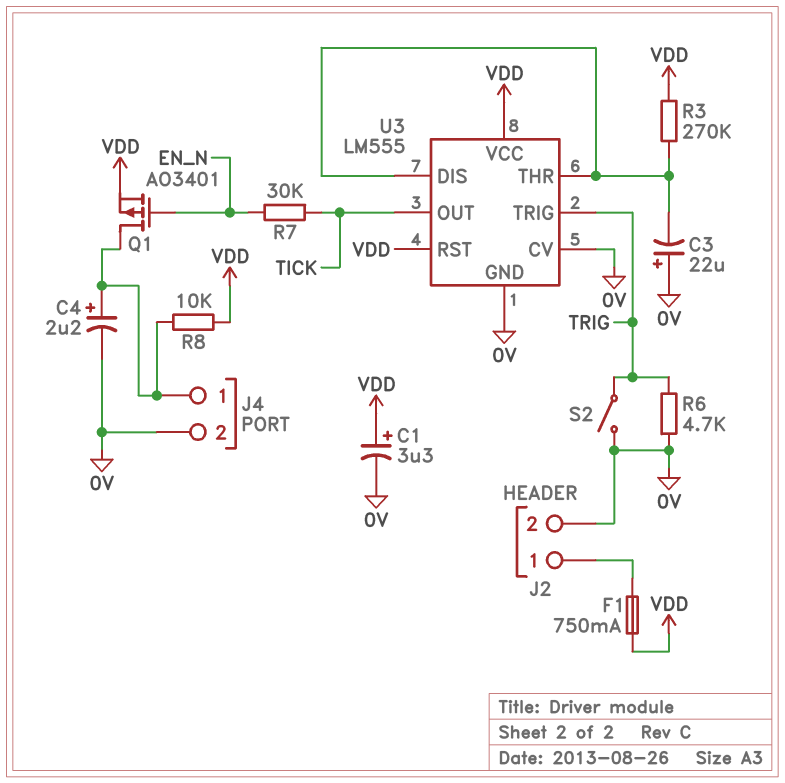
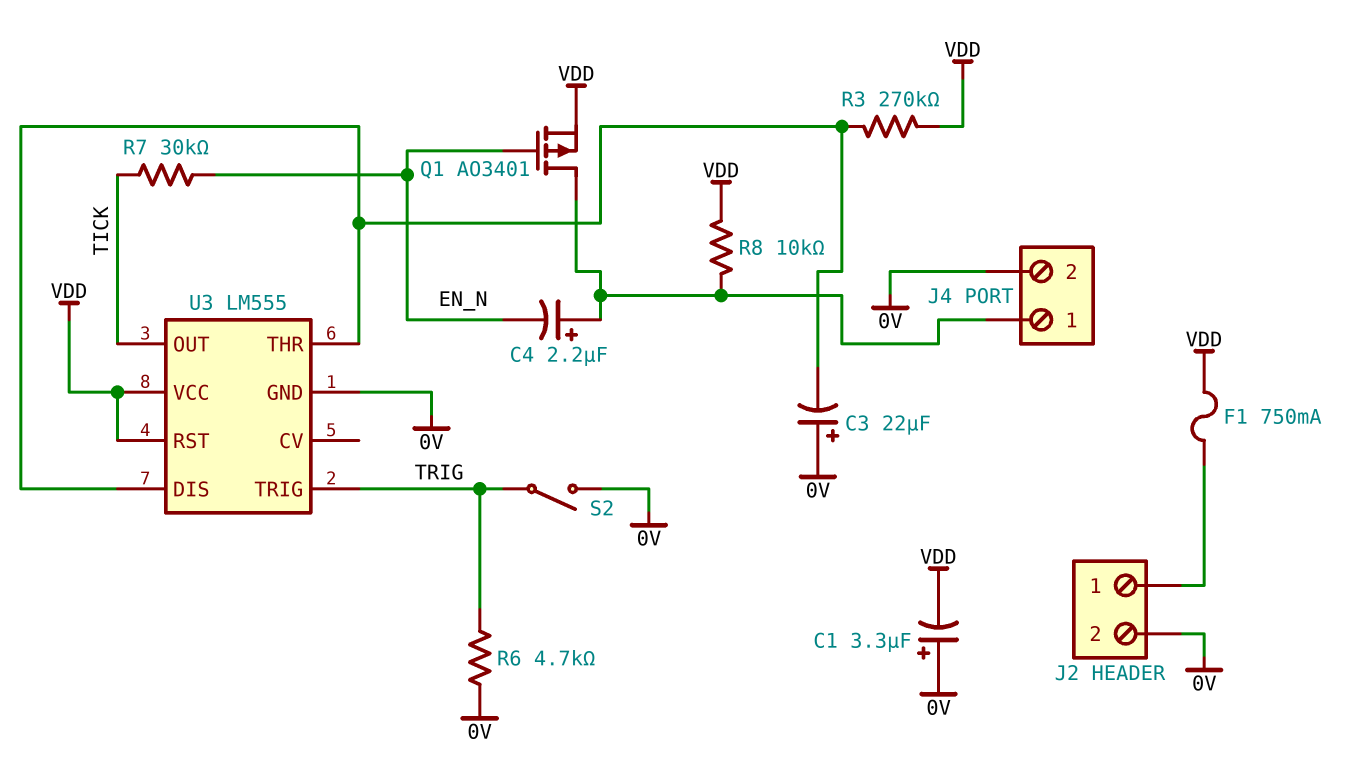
C1: 3.3uF (plus VDD, minus 0V) -> 3.3uF (plus 0V, minus VDD)
C4: 2.2uF (plus J4/1, minus 0V) -> 2.2uF (plus J4/1, minus EN_N)
U3 pin CV: 0V -> none

